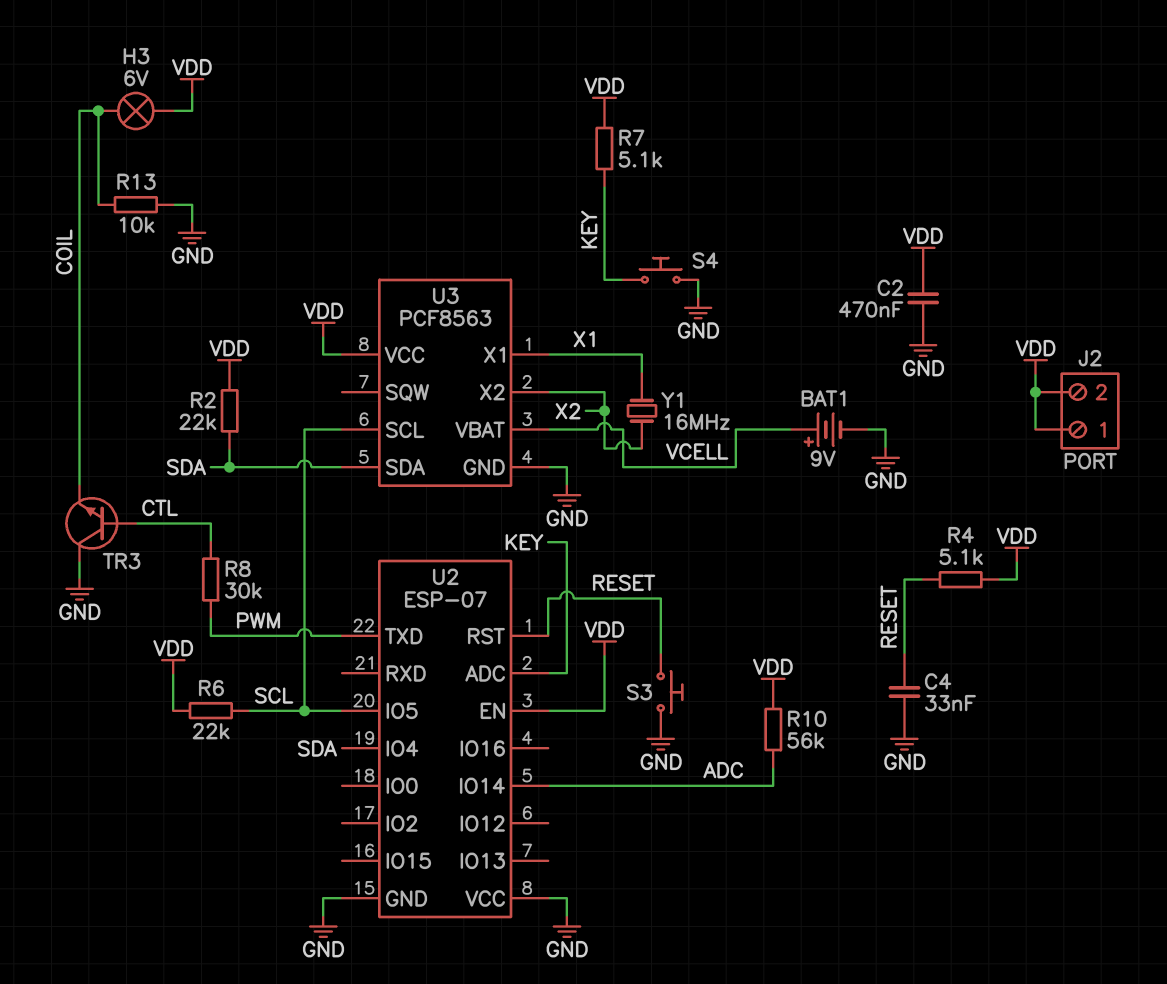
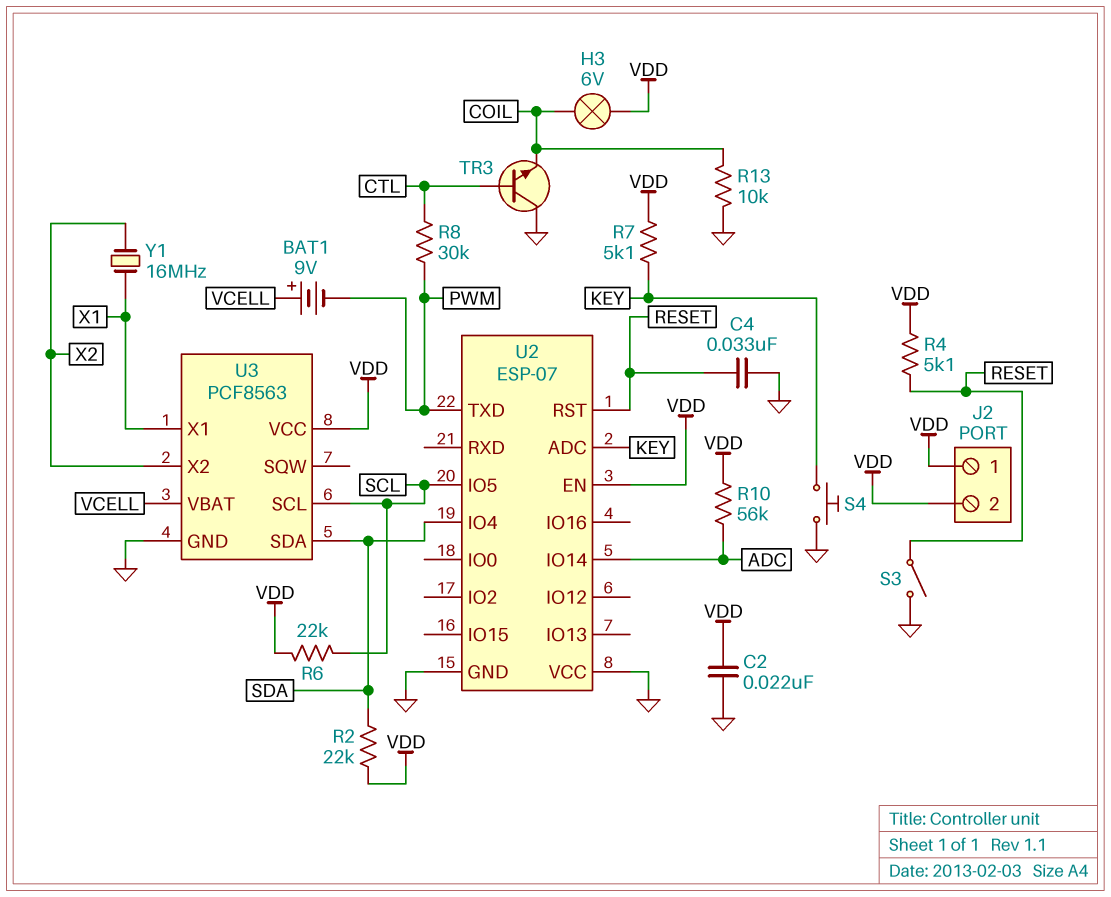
BAT1: 9V (plus VCELL, minus GND) -> 9V (plus VCELL, minus PWM)
C2: 470nF (GND, VDD) -> 22nF (GND, VDD)
S3: button (GND, RESET) -> switch (GND, RESET)

